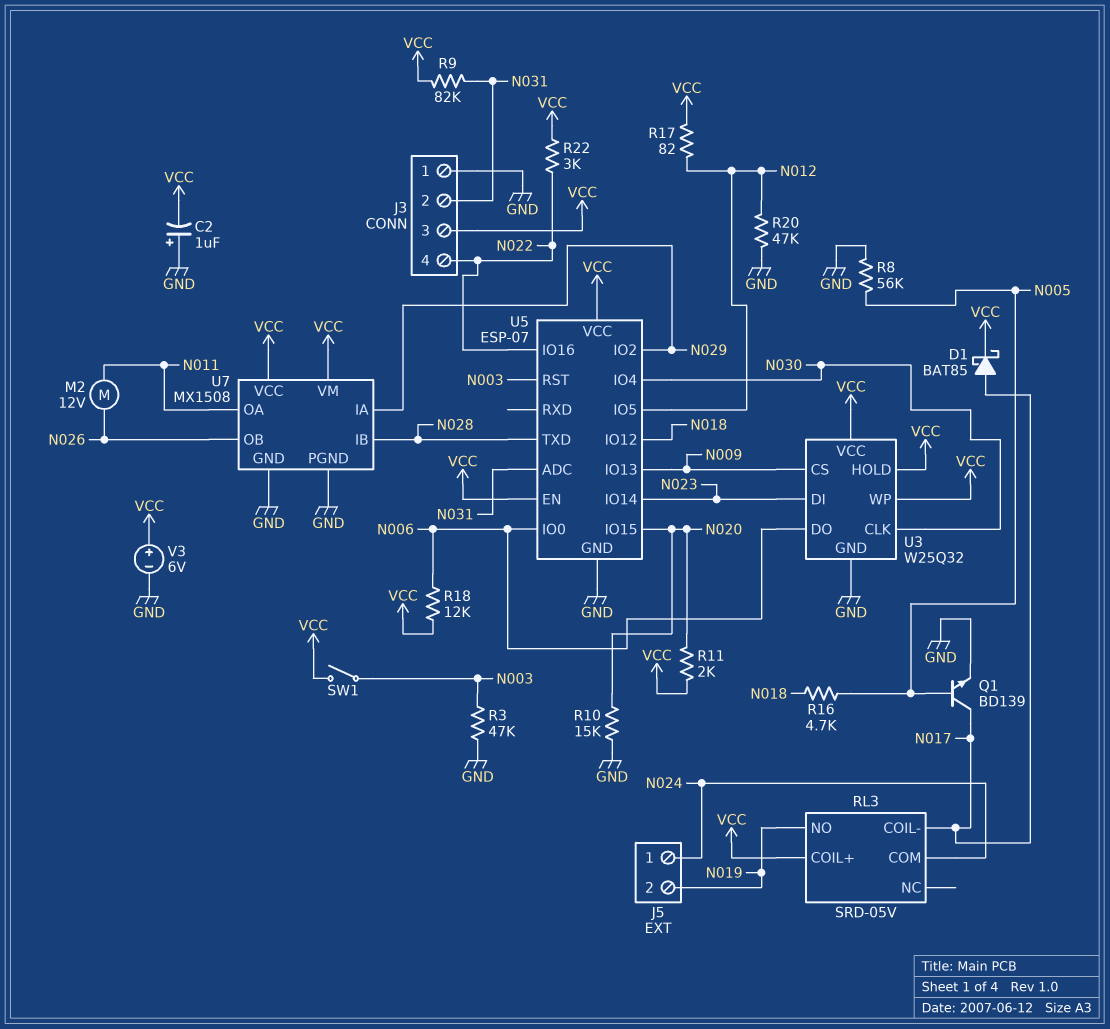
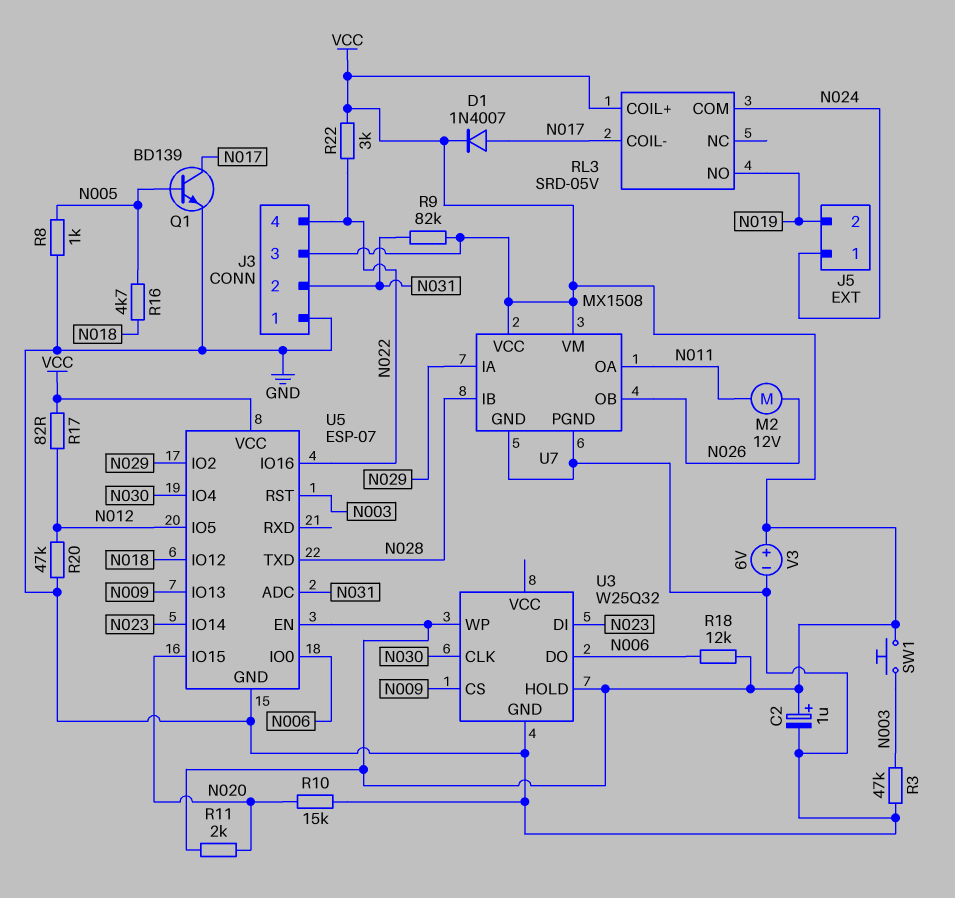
C2: 1uF (plus GND, minus VCC) -> 1uF (plus VCC, minus GND)
D1: schottky BAT85 (A N017, K VCC) -> diode 1N4007 (A N017, K VCC)
R8: 56k (GND, N005) -> 1k (GND, N005)
SW1: switch (N003, VCC) -> button (N003, VCC)
U3 pin VCC: VCC -> none

